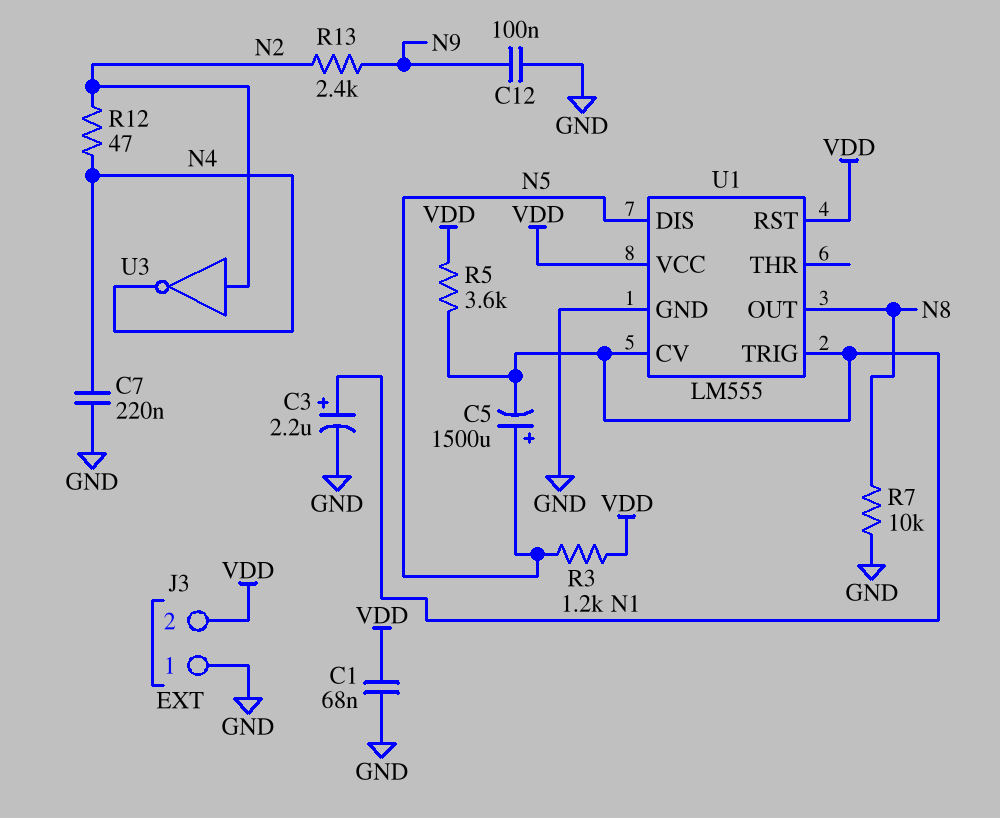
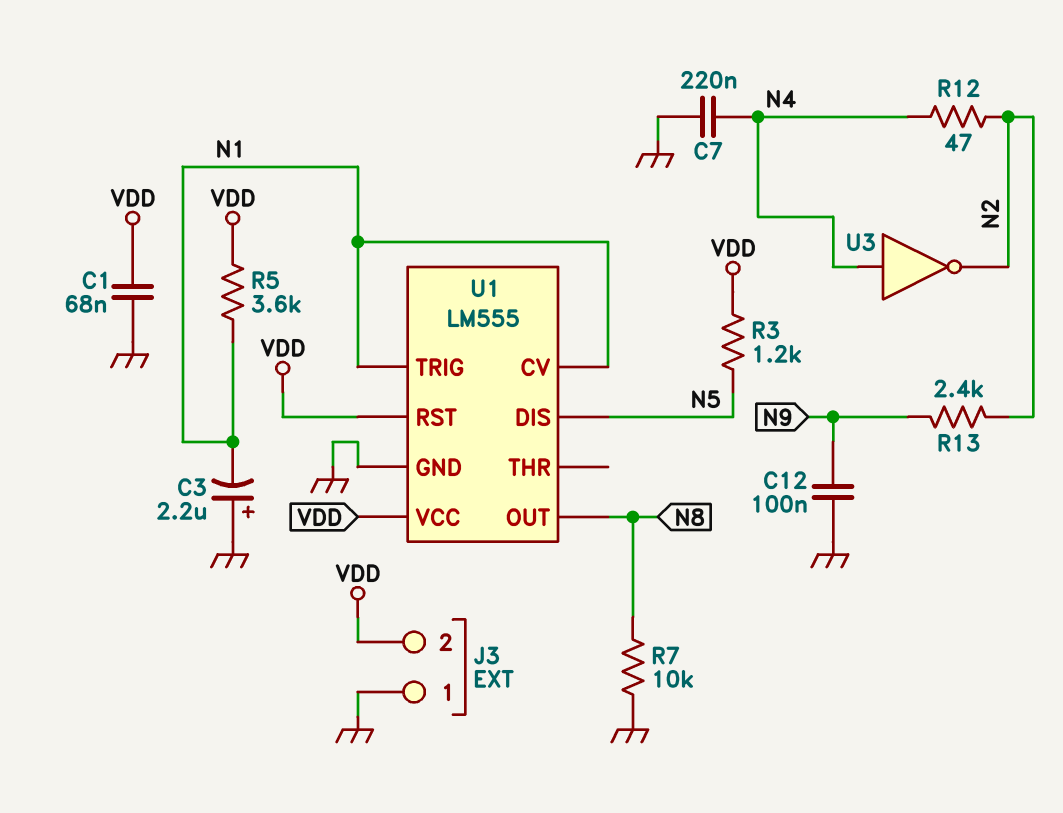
C3: 2.2uF (plus N1, minus GND) -> 2.2uF (plus GND, minus N1)
C5: 1500uF (plus N5, minus N1) -> none
U3: NOT (in N2, out N4) -> NOT (in N4, out N2)

